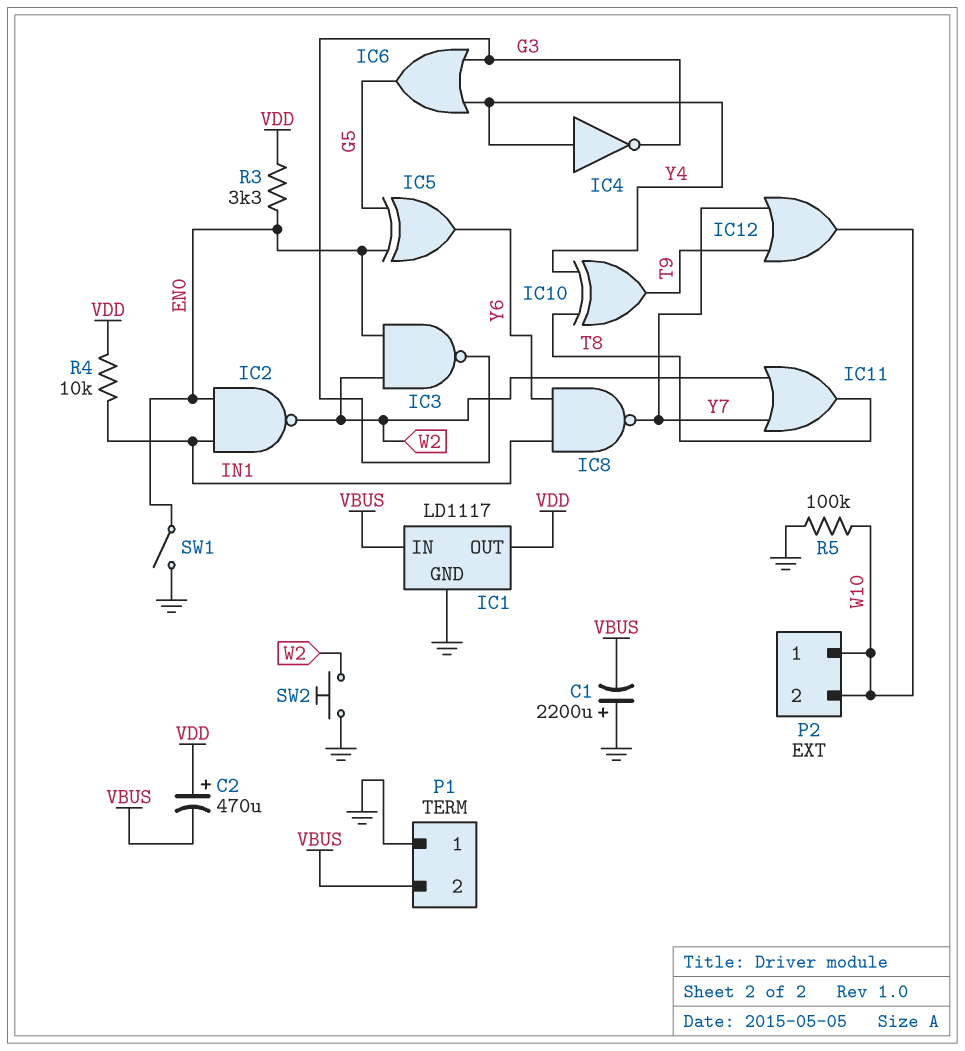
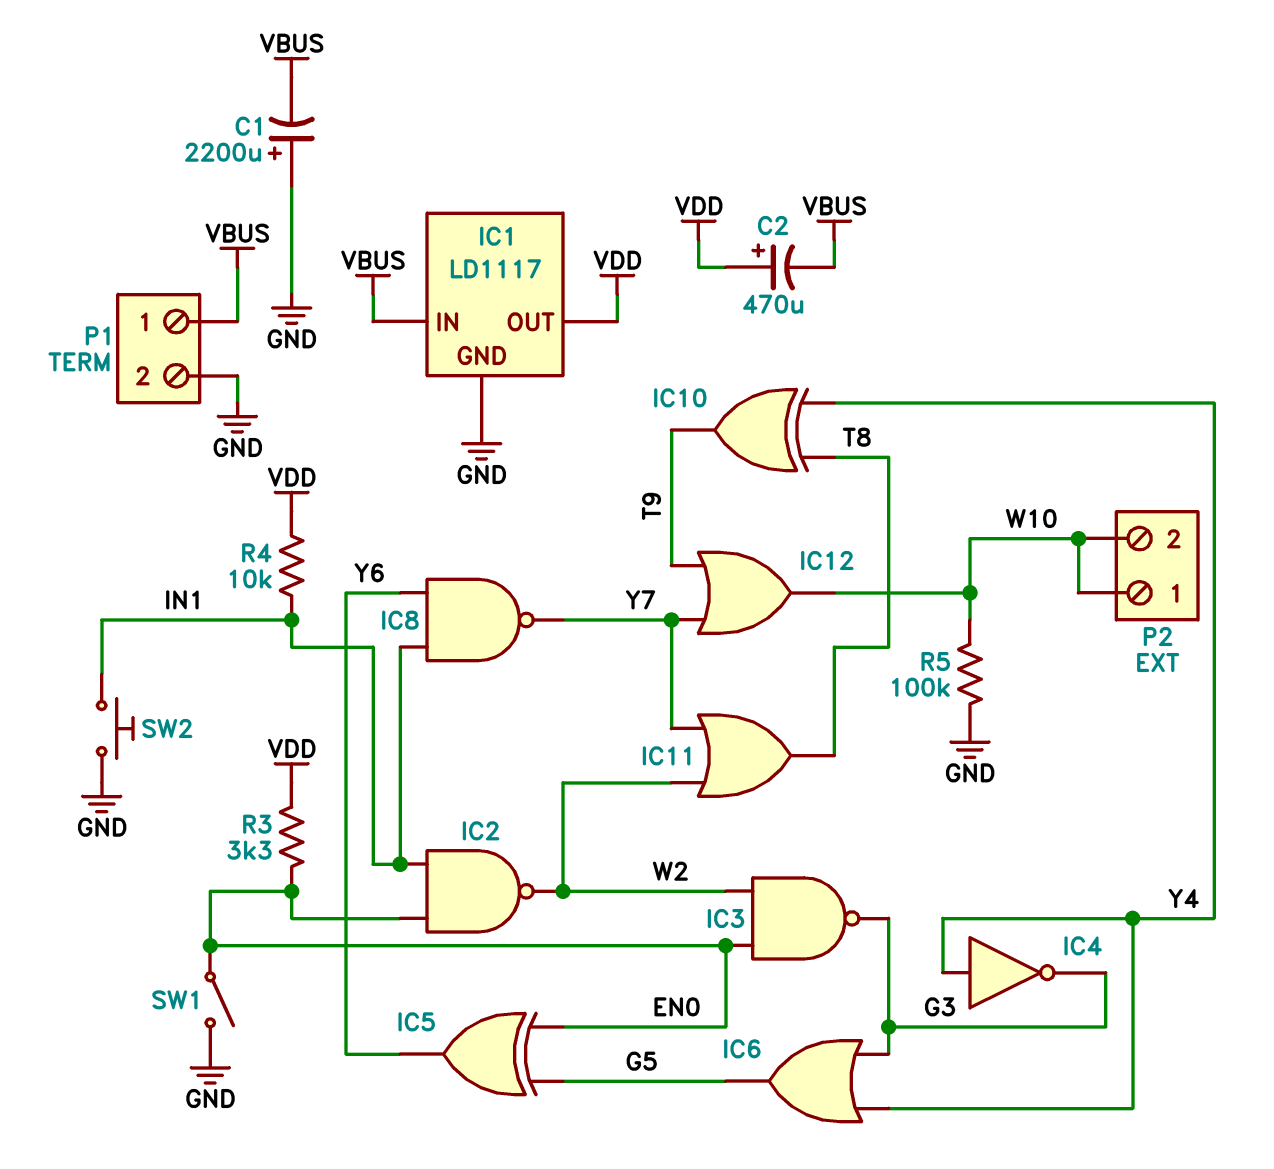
P1 pin 1: GND -> VBUS
P1 pin 2: VBUS -> GND
SW2: button (GND, W2) -> button (GND, IN1)

